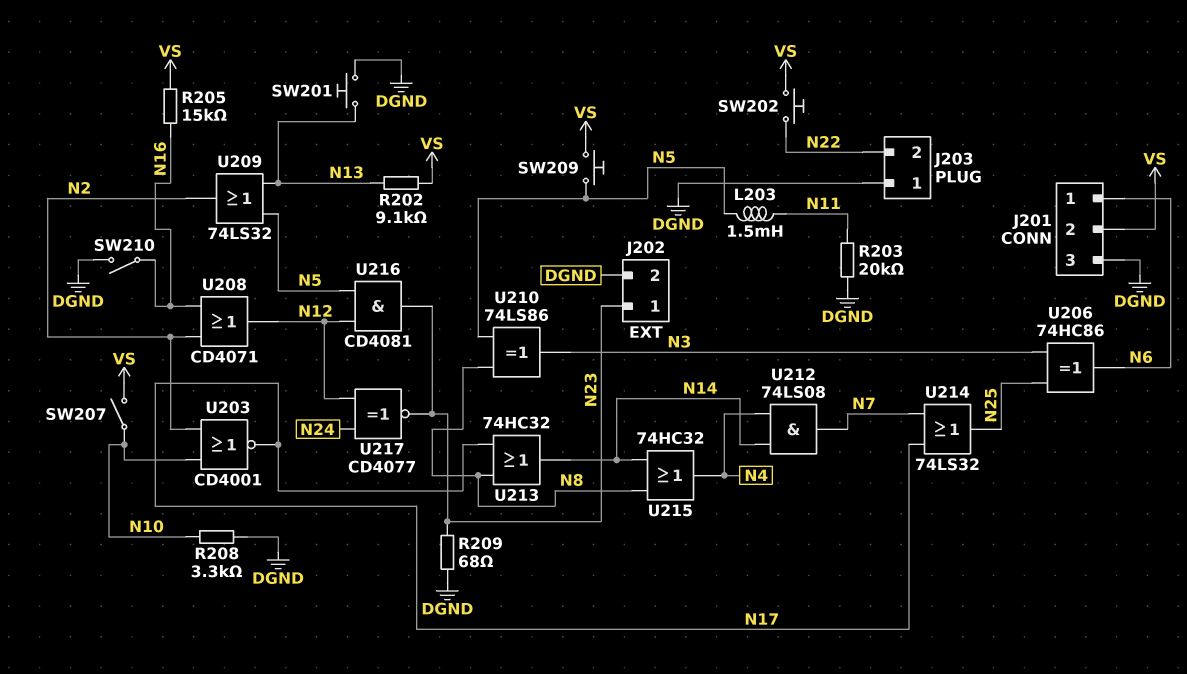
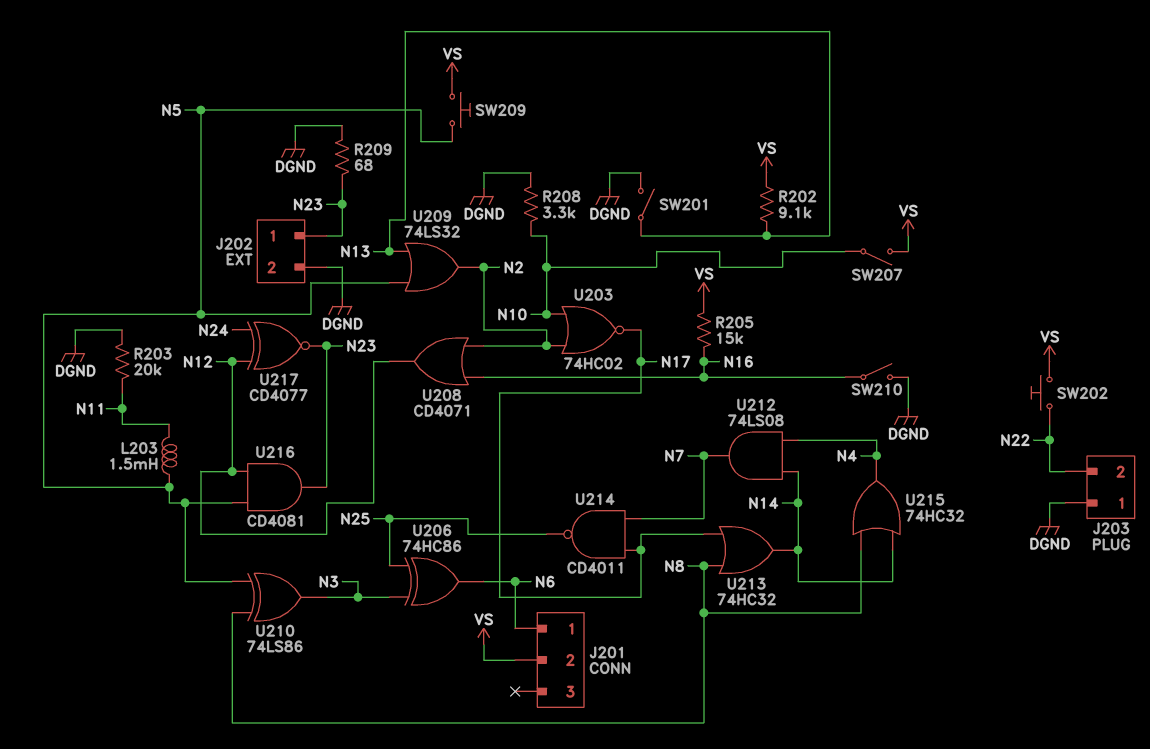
J201 pin 3: DGND -> none
SW201: button (DGND, N13) -> switch (DGND, N13)
U203: NOR CD4001 (in N2, in N10, out N17) -> NOR 74HC02 (in N2, in N10, out N17)
U214: OR 74LS32 (in N7, in N17, out N25) -> NAND CD4011 (in N7, in N17, out N25)

